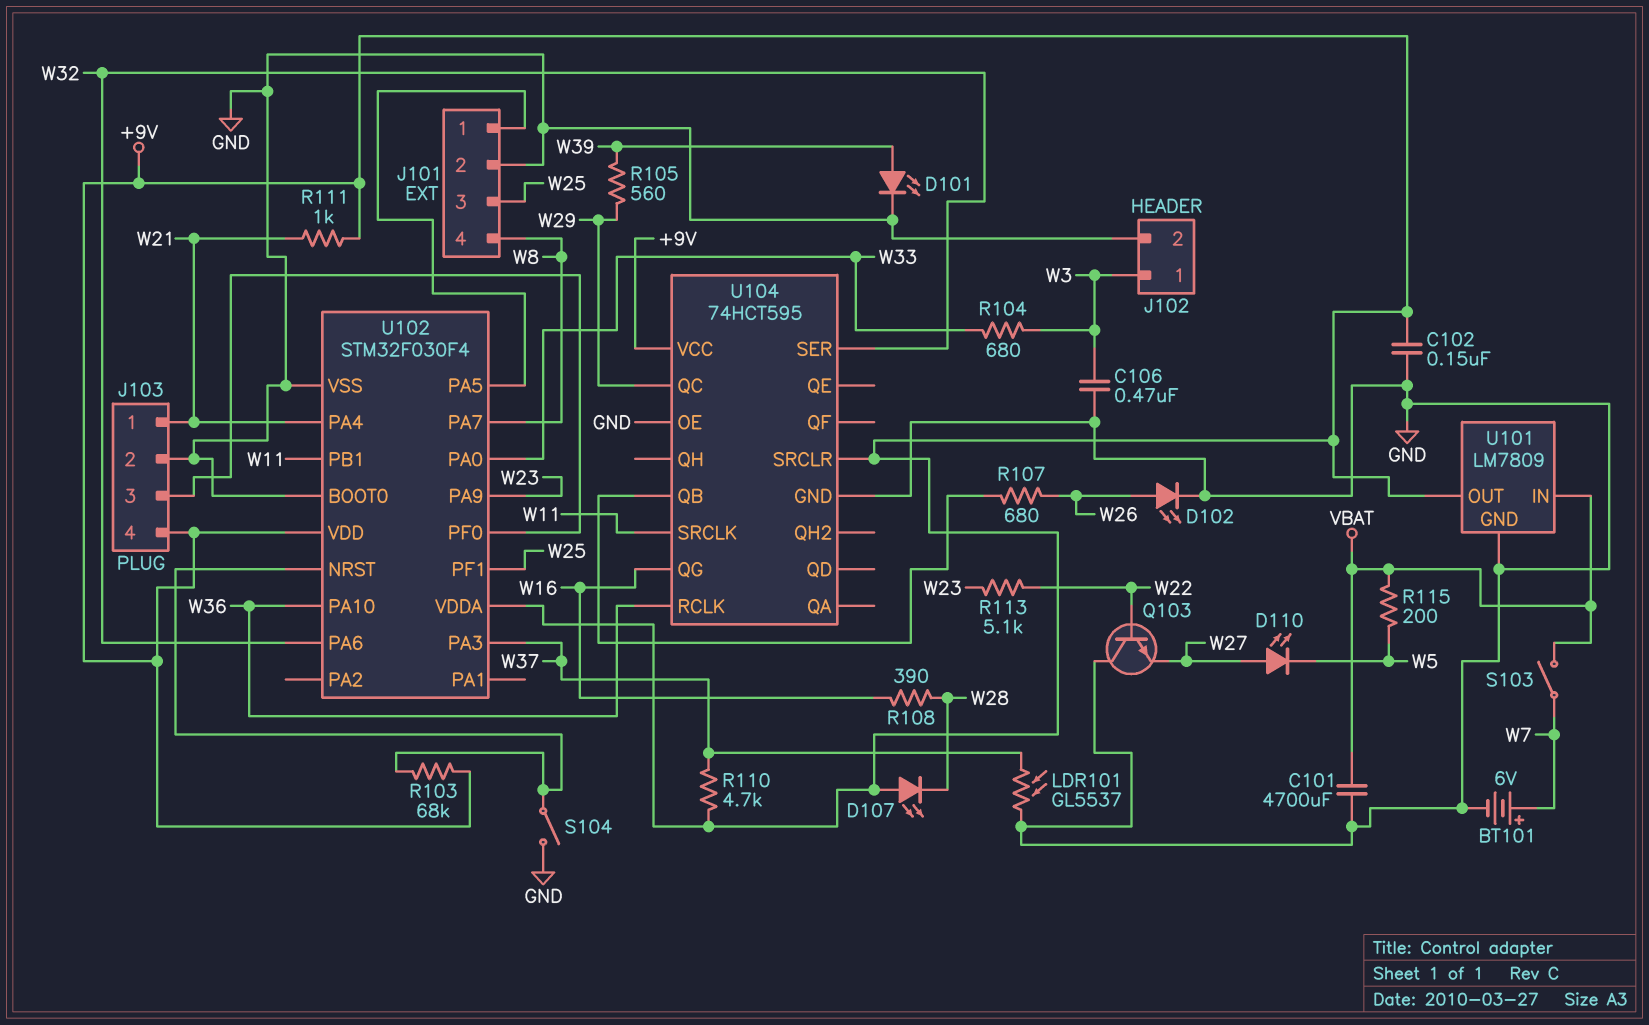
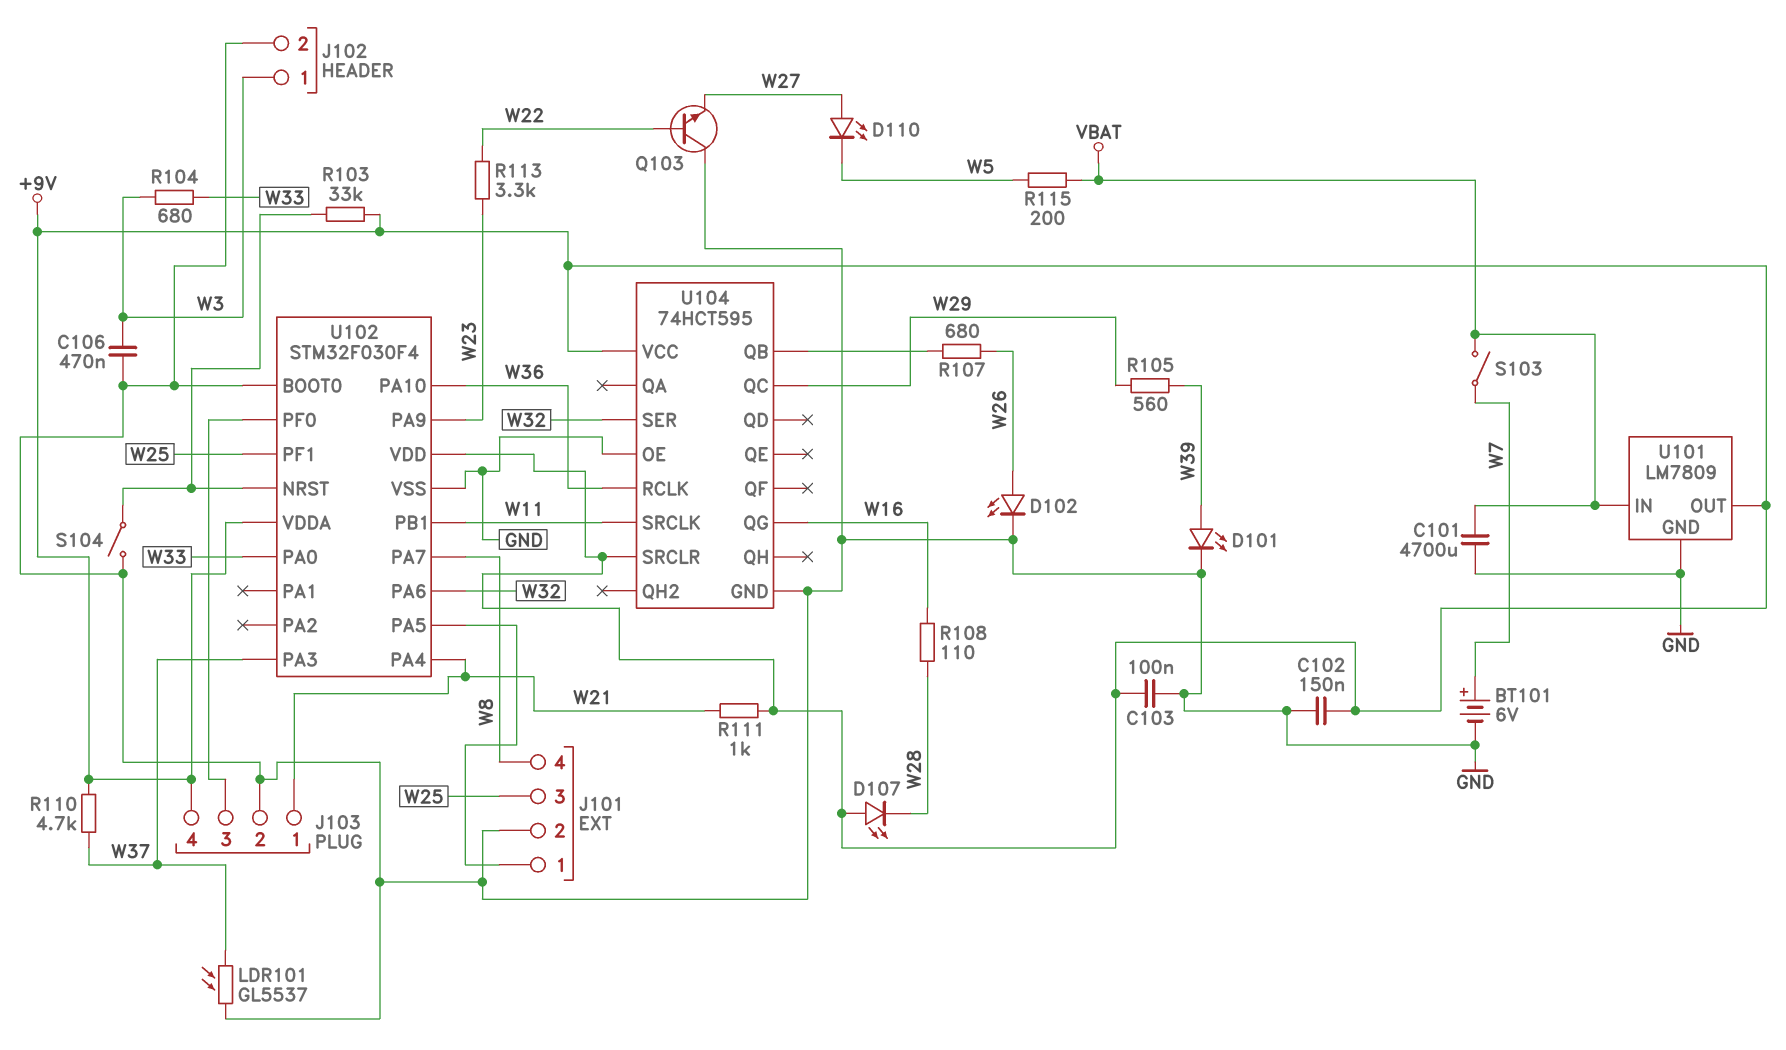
C103: none -> 100nF (+9V, GND)
R103: 68k (+9V, U102/NRST) -> 33k (+9V, U102/NRST)
R108: 390 (W16, W28) -> 110 (W16, W28)
R113: 5.1k (W22, W23) -> 3.3k (W22, W23)

